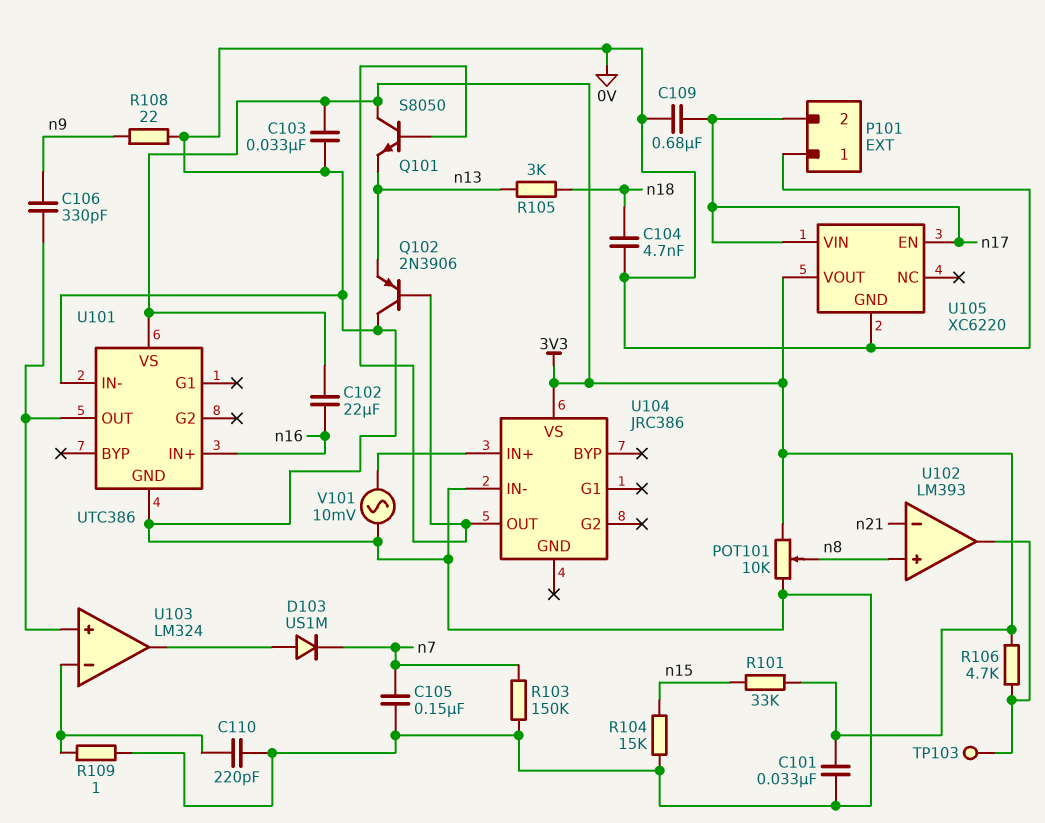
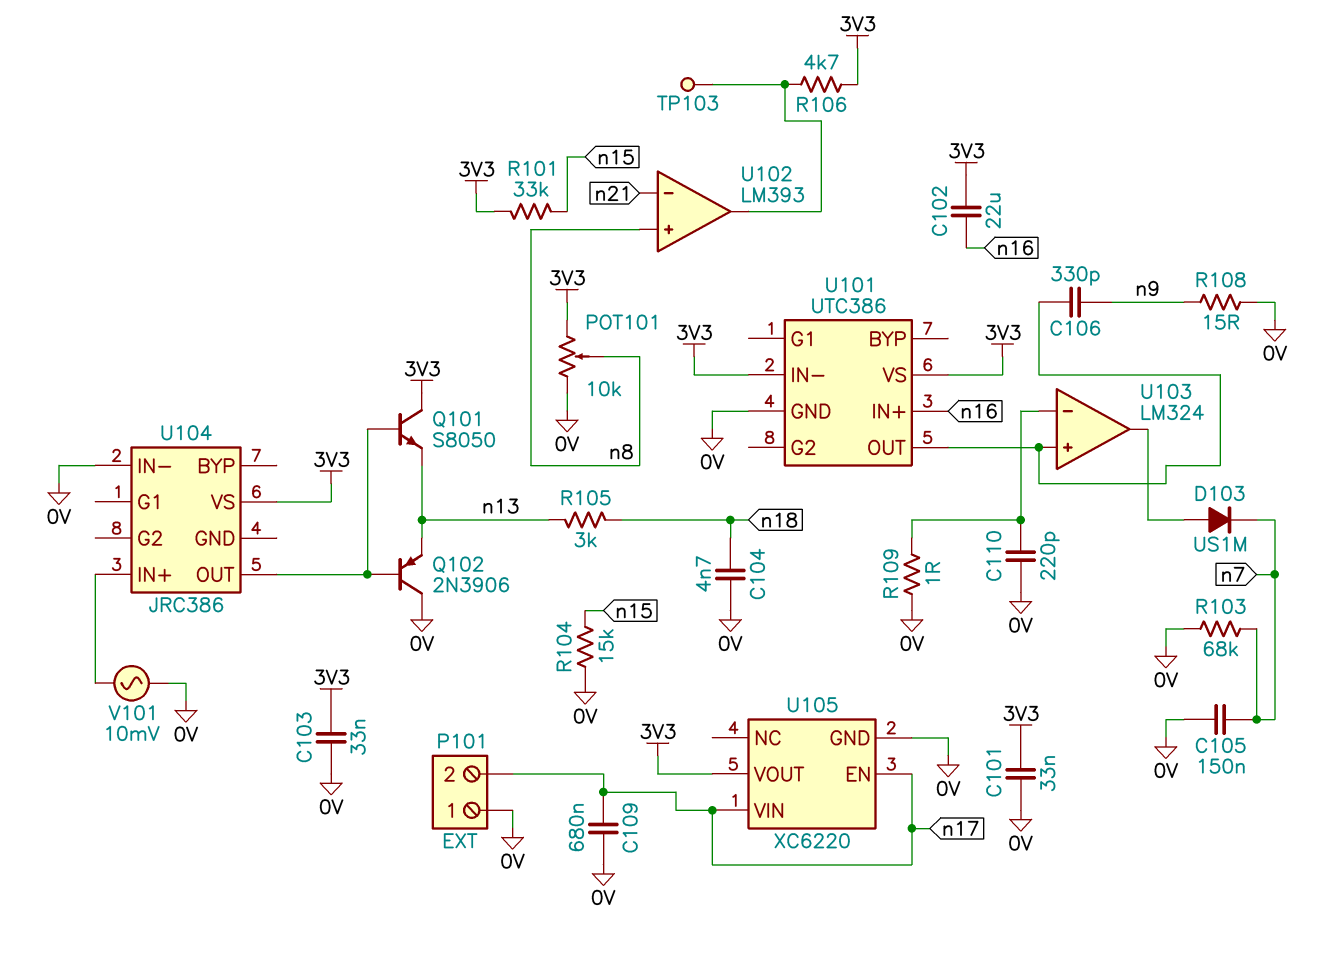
R103: 150k (0V, n7) -> 68k (0V, n7)
R108: 22 (0V, n9) -> 15 (0V, n9)
U101 pin IN-: 0V -> 3V3

